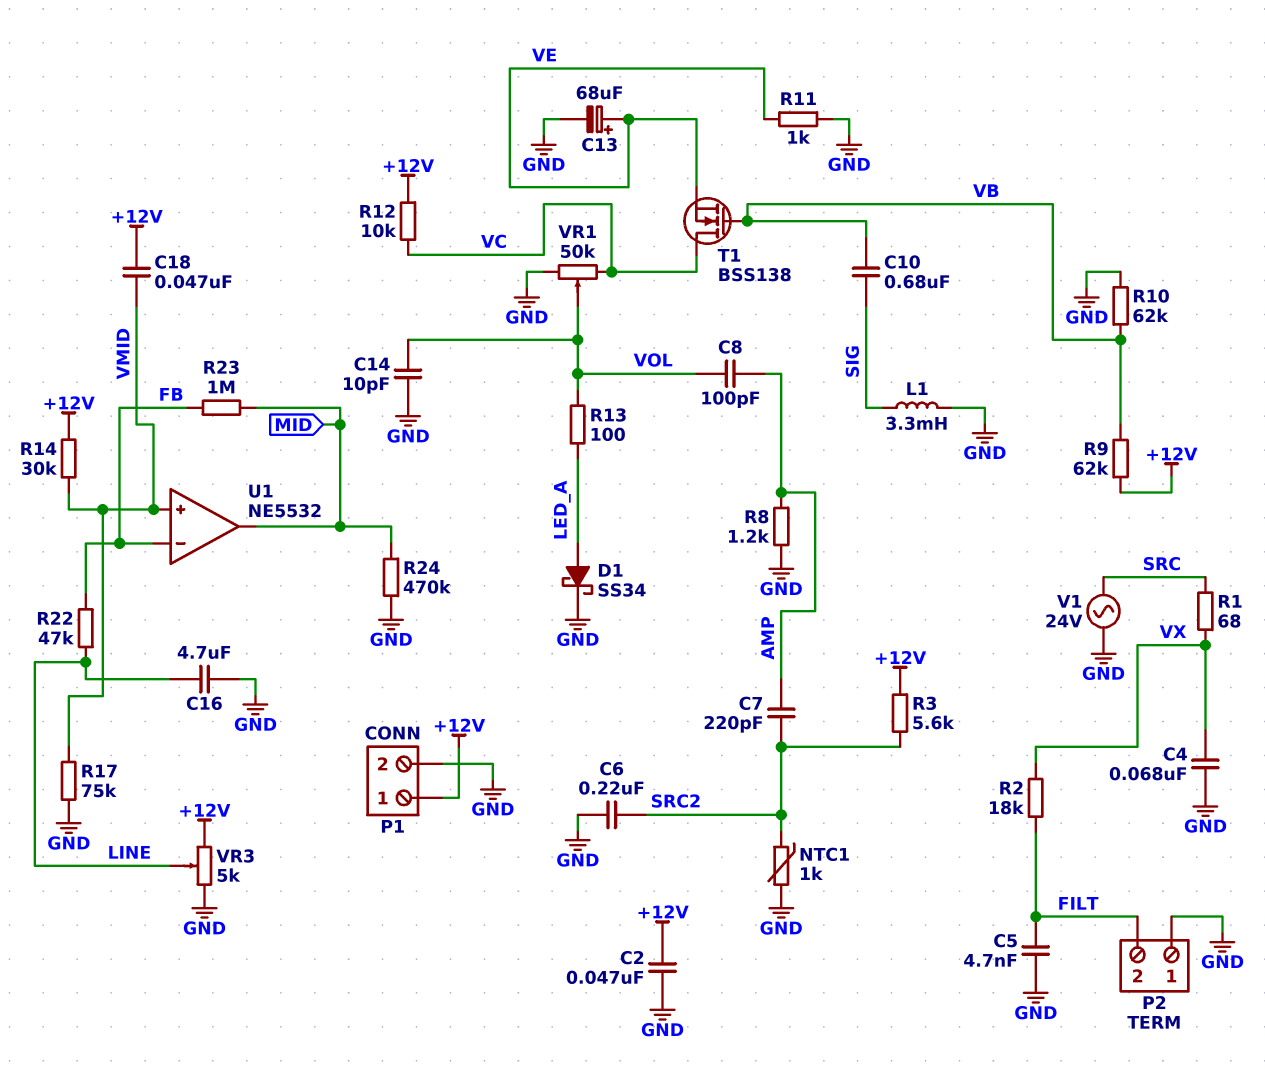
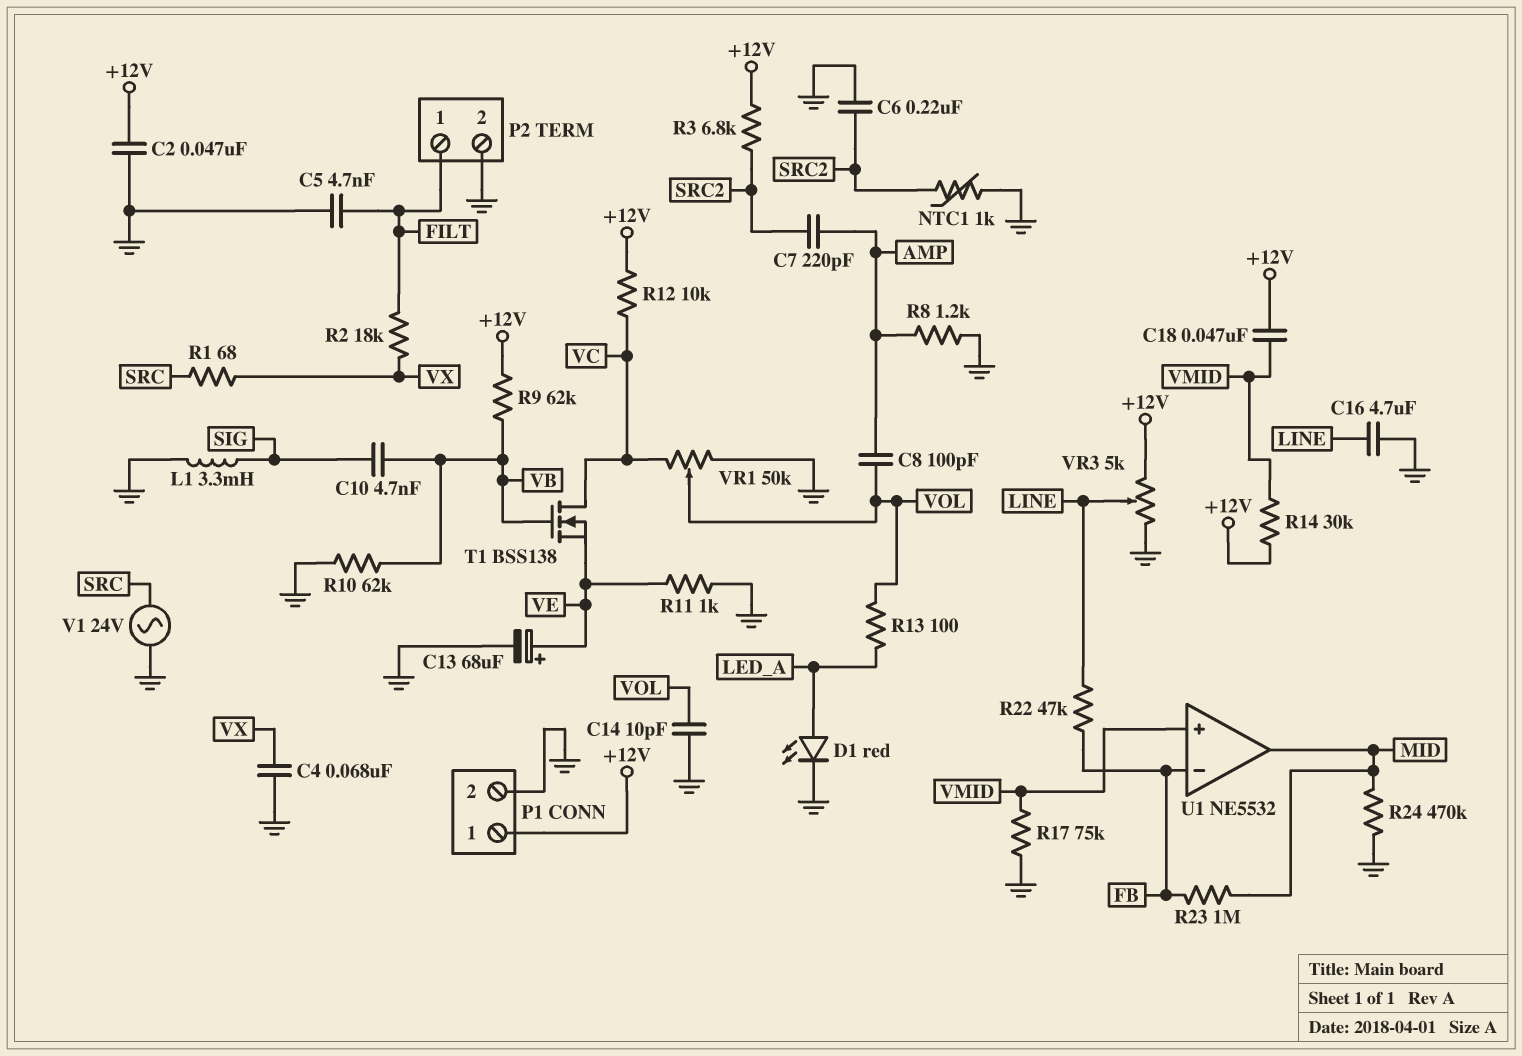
C10: 680nF (SIG, VB) -> 4.7nF (SIG, VB)
D1: schottky SS34 (A LED_A, K GND) -> LED red (A LED_A, K GND)
P2 pin 1: GND -> FILT
P2 pin 2: FILT -> GND
R3: 5.6k (+12V, SRC2) -> 6.8k (+12V, SRC2)

